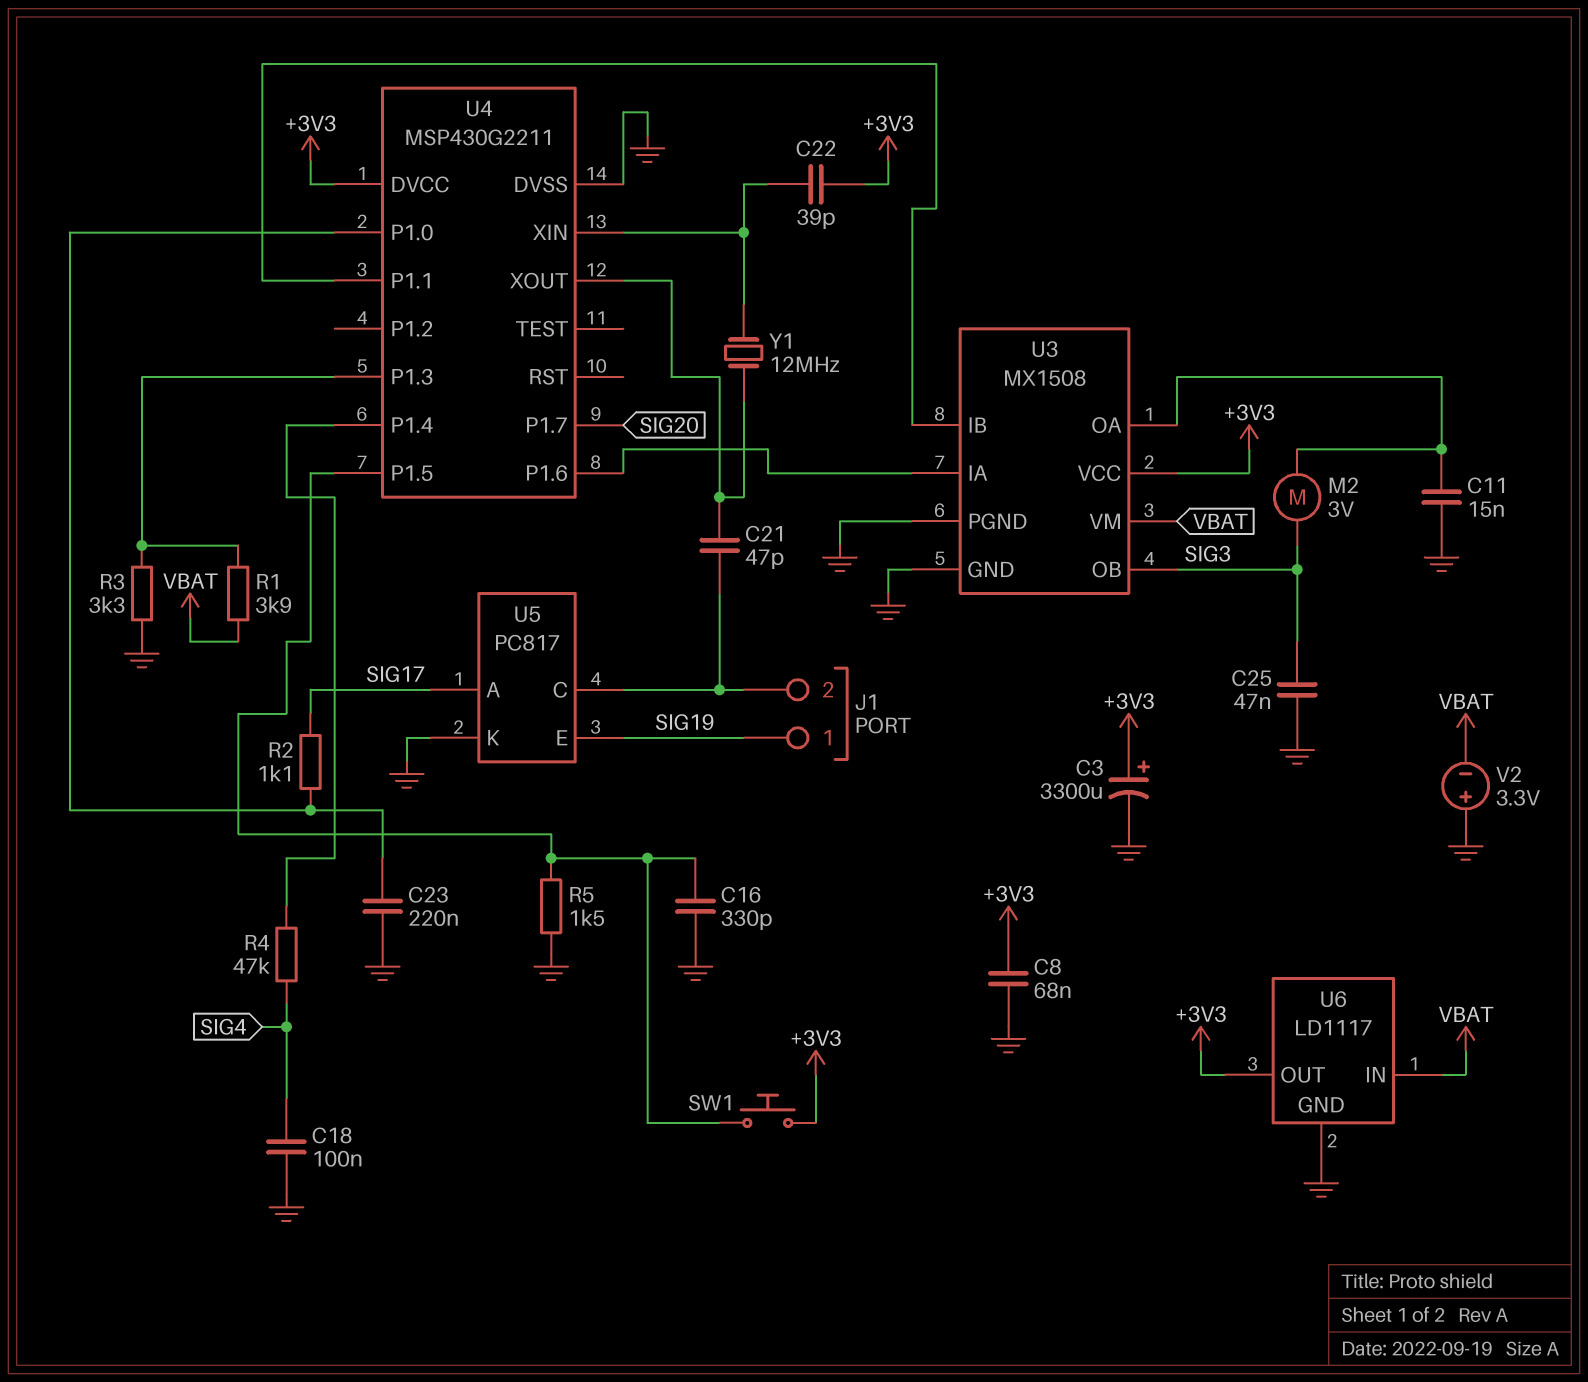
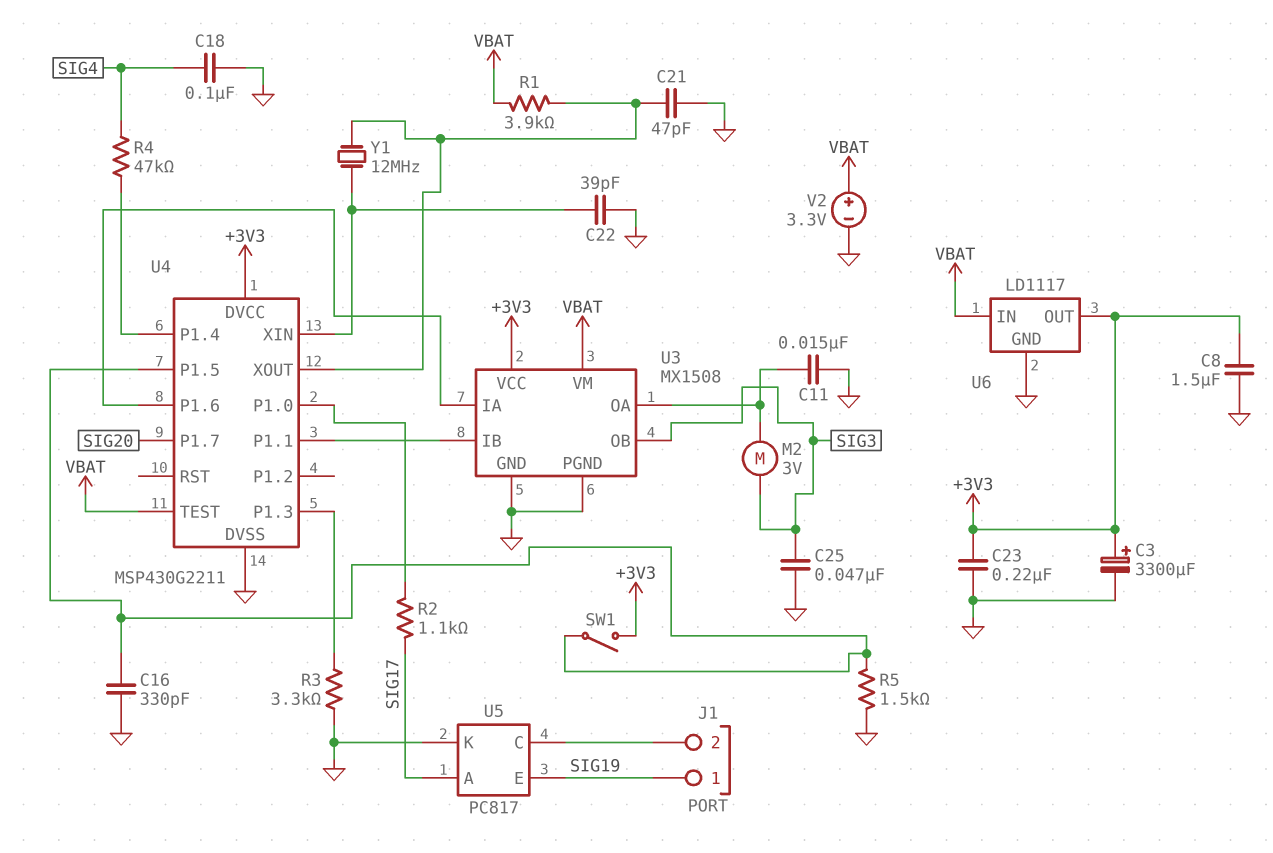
C8: 68nF (+3V3, GND) -> 1.5uF (+3V3, GND)
C21: 47pF (J1/2, U4/XOUT) -> 47pF (GND, U4/XOUT)
C22: 39pF (+3V3, U4/XIN) -> 39pF (GND, U4/XIN)
C23: 220nF (GND, U4/P1.0) -> 220nF (+3V3, GND)
R1: 3.9k (U4/P1.3, VBAT) -> 3.9k (U4/XOUT, VBAT)
SW1: button (+3V3, U4/P1.5) -> switch (+3V3, U4/P1.5)
U4 pin TEST: none -> VBAT
V2: 3.3V (plus GND, minus VBAT) -> 3.3V (plus VBAT, minus GND)

